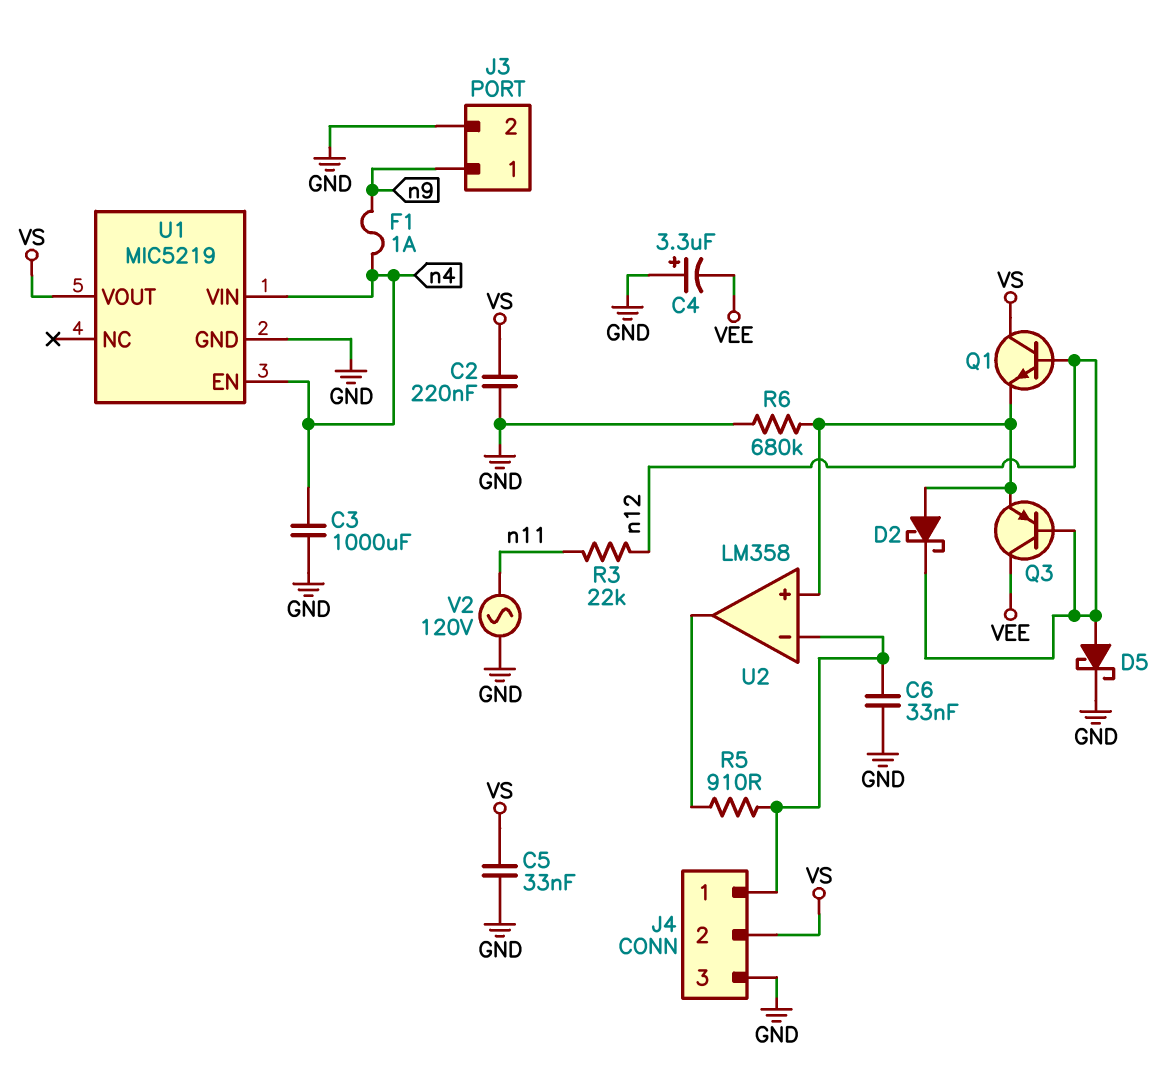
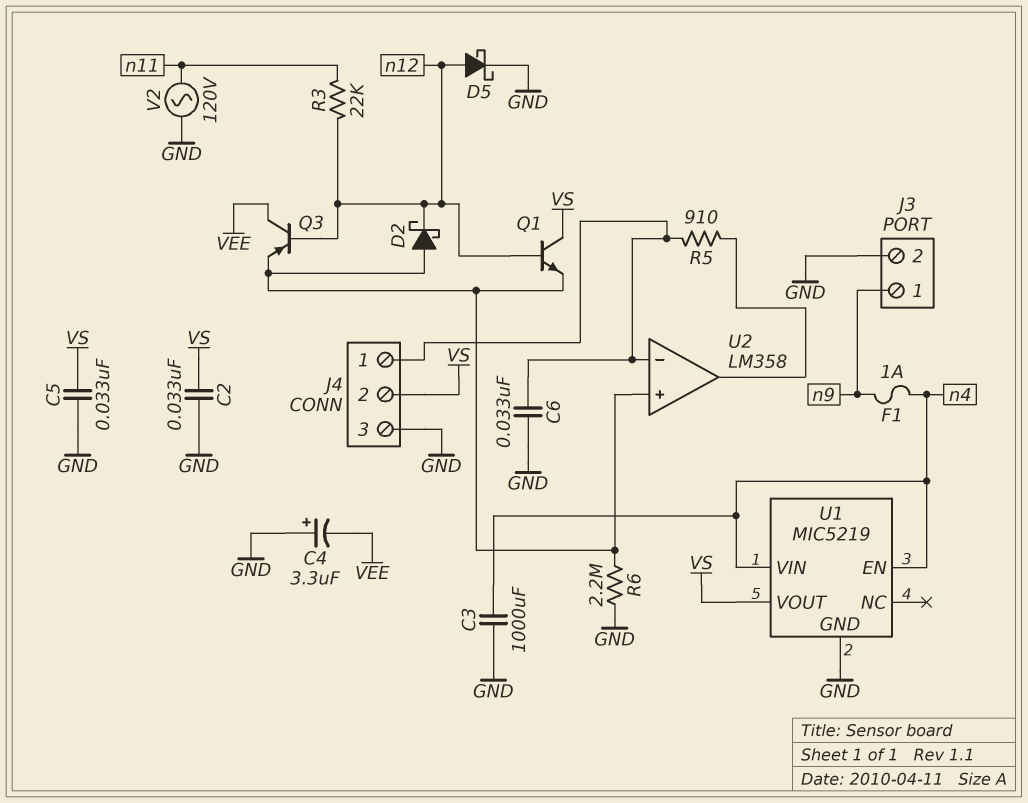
C2: 220nF (GND, VS) -> 33nF (GND, VS)
R6: 680k (GND, U2/in+) -> 2.2M (GND, U2/in+)

